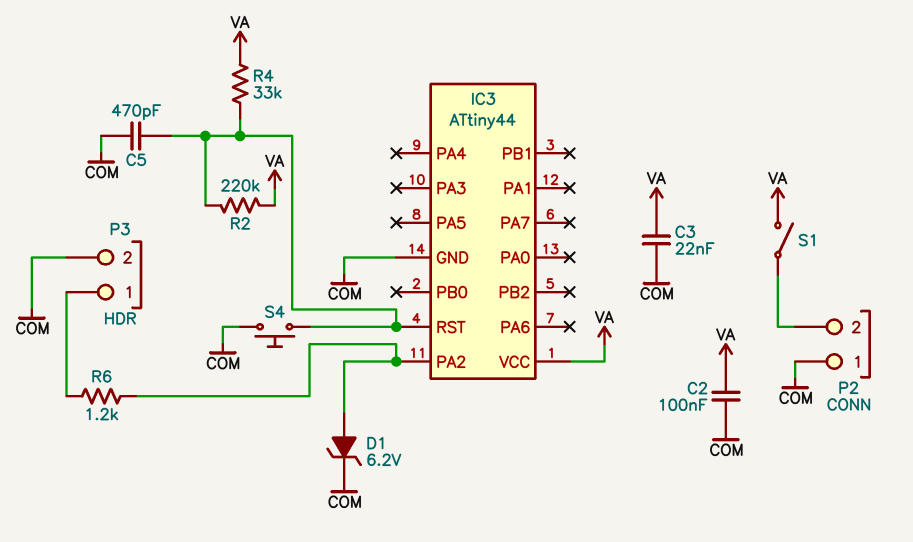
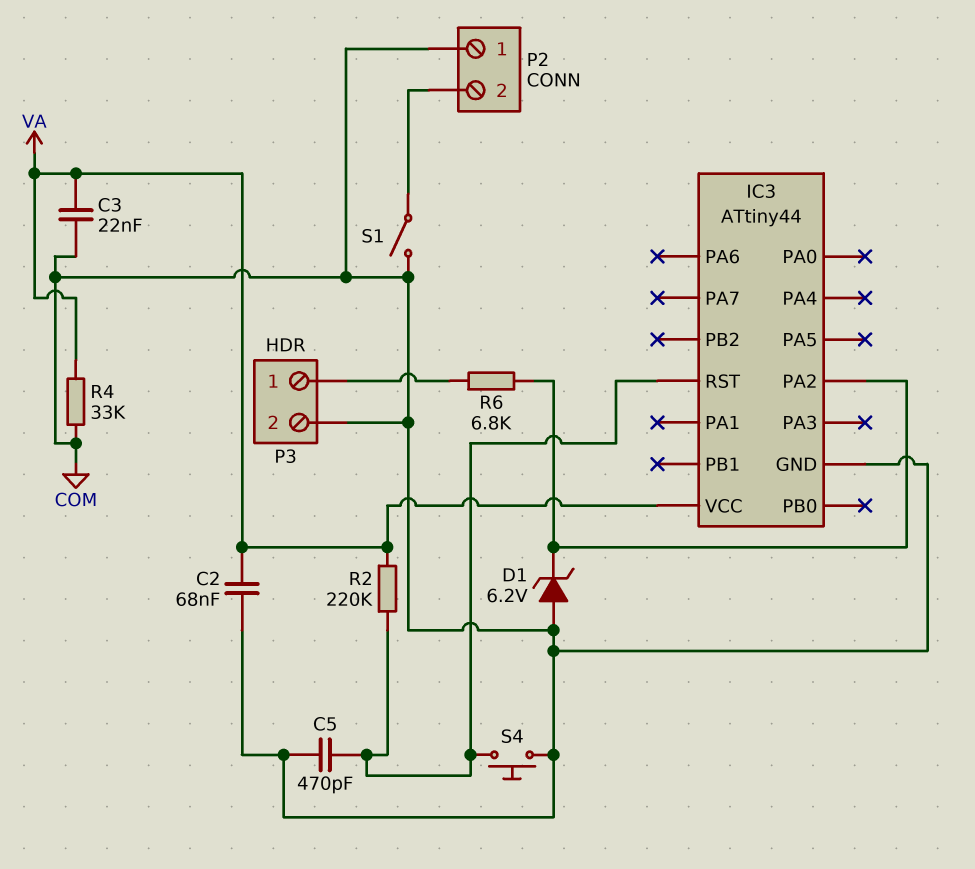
C2: 100nF (COM, VA) -> 68nF (COM, VA)
D1: zener 6.2V (A IC3/PA2, K COM) -> zener 6.2V (A COM, K IC3/PA2)
R4: 33k (IC3/RST, VA) -> 33k (COM, VA)
R6: 1.2k (IC3/PA2, P3/1) -> 6.8k (IC3/PA2, P3/1)
S1: switch (P2/2, VA) -> switch (COM, P2/2)

